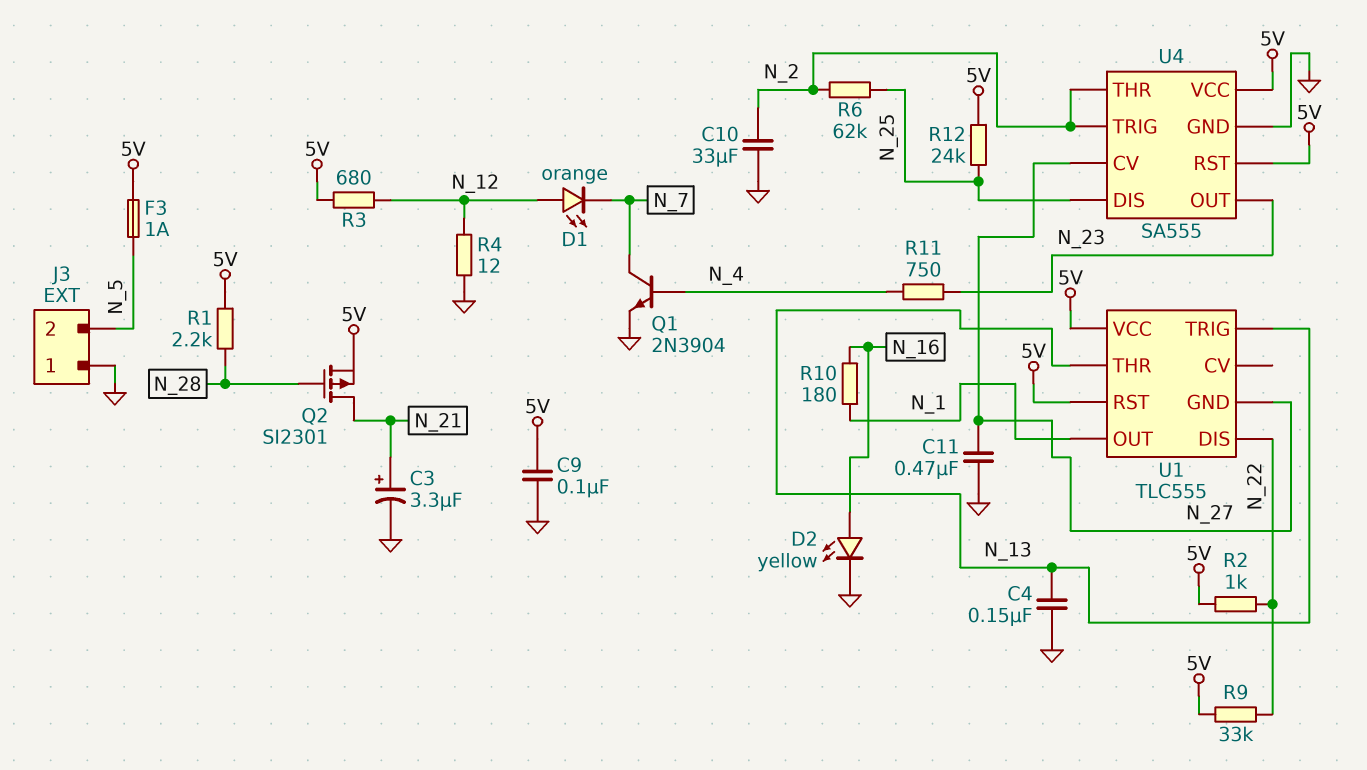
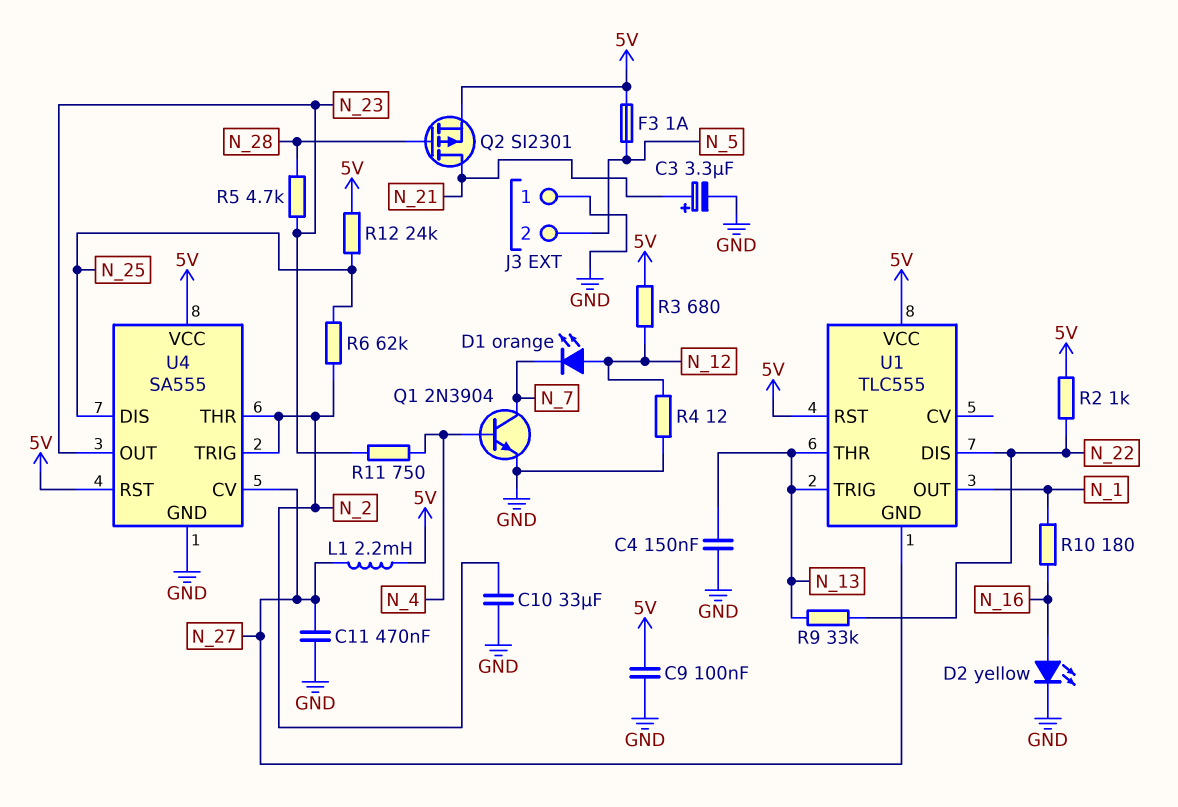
L1: none -> 2.2mH (5V, N_27)
R1: 2.2k (5V, N_28) -> none
R5: none -> 4.7k (N_23, N_28)
R9: 33k (5V, N_22) -> 33k (N_13, N_22)

